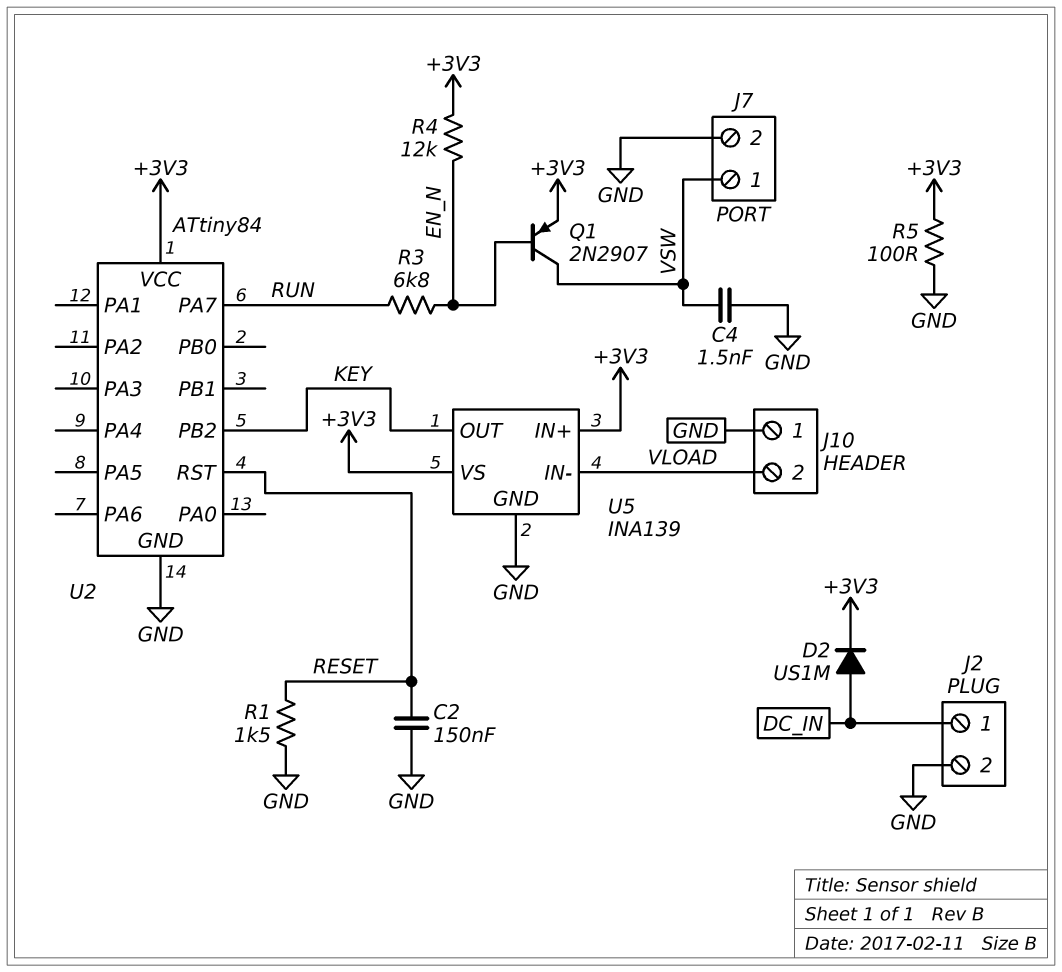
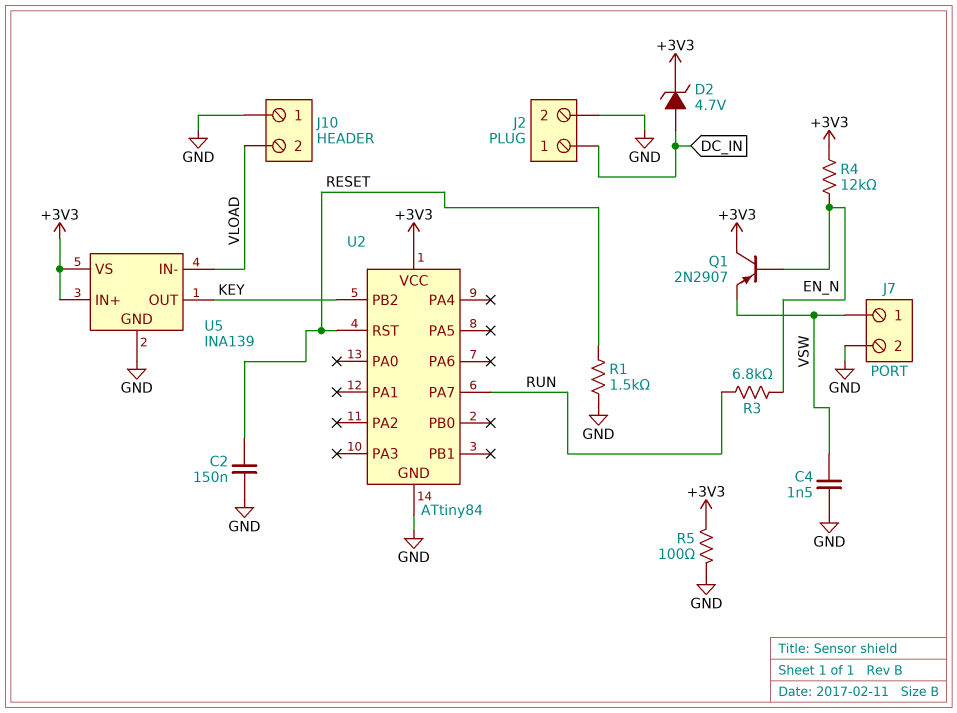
D2: diode US1M (A DC_IN, K +3V3) -> zener 4.7V (A DC_IN, K +3V3)
Q1: PNP 2N2907 (B EN_N, C VSW, E +3V3) -> PNP 2N2907 (B EN_N, C +3V3, E VSW)

